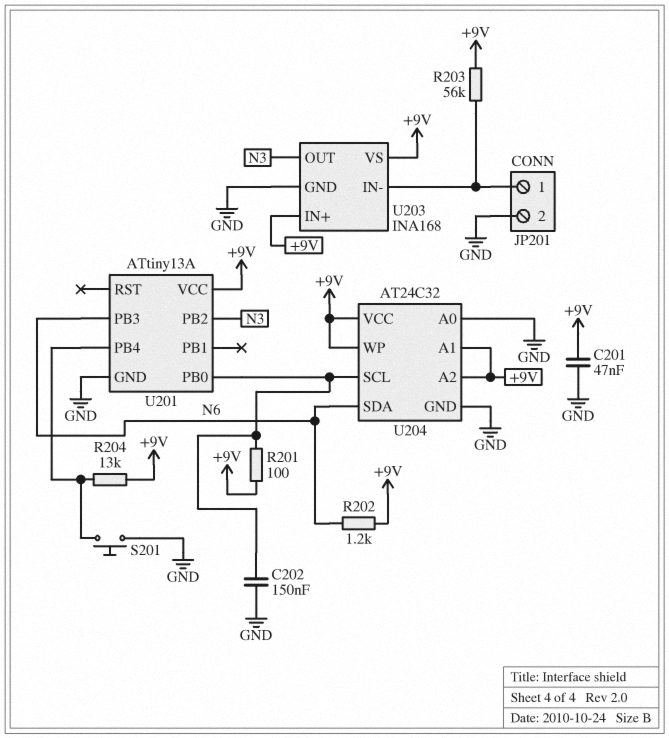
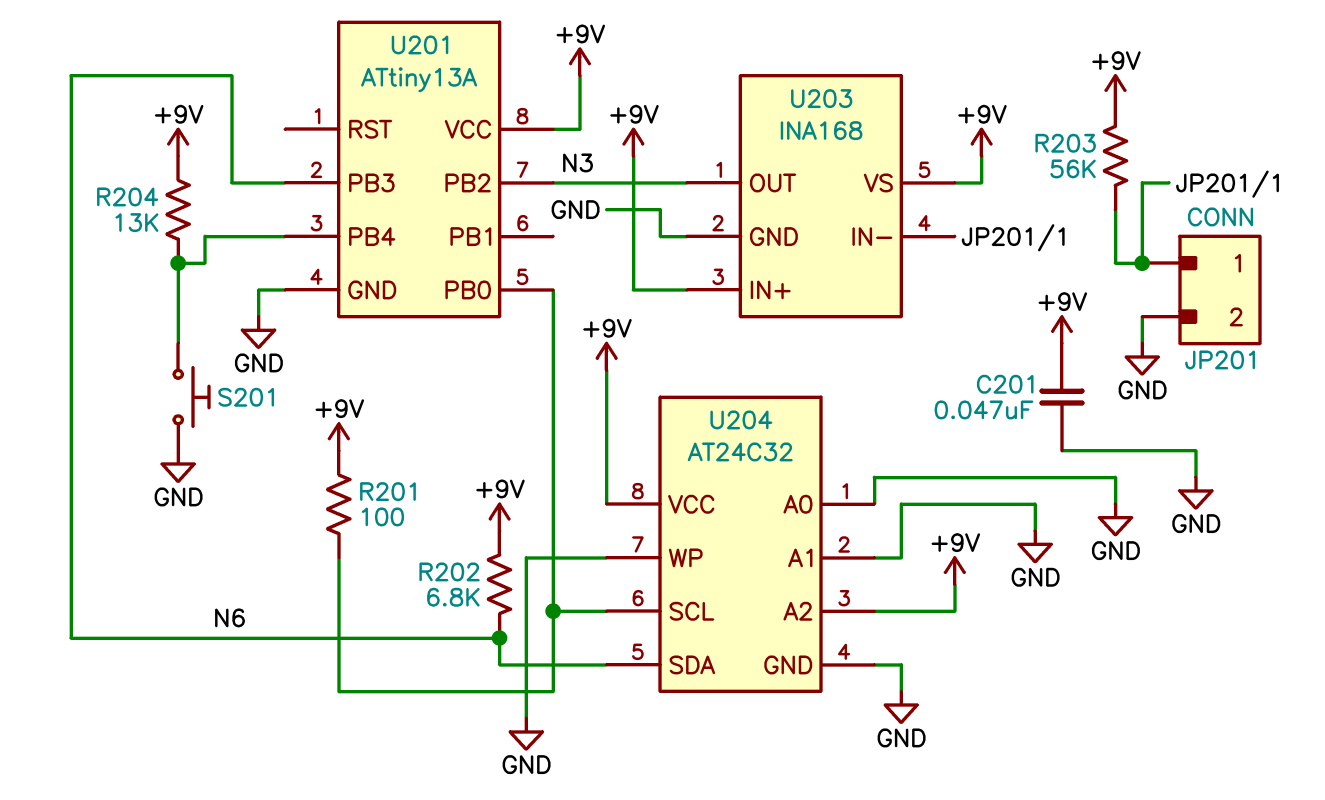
C202: 150nF (GND, U201/PB0) -> none
R202: 1.2k (+9V, N6) -> 6.8k (+9V, N6)
U204 pin A1: +9V -> GND
U204 pin WP: +9V -> GND

